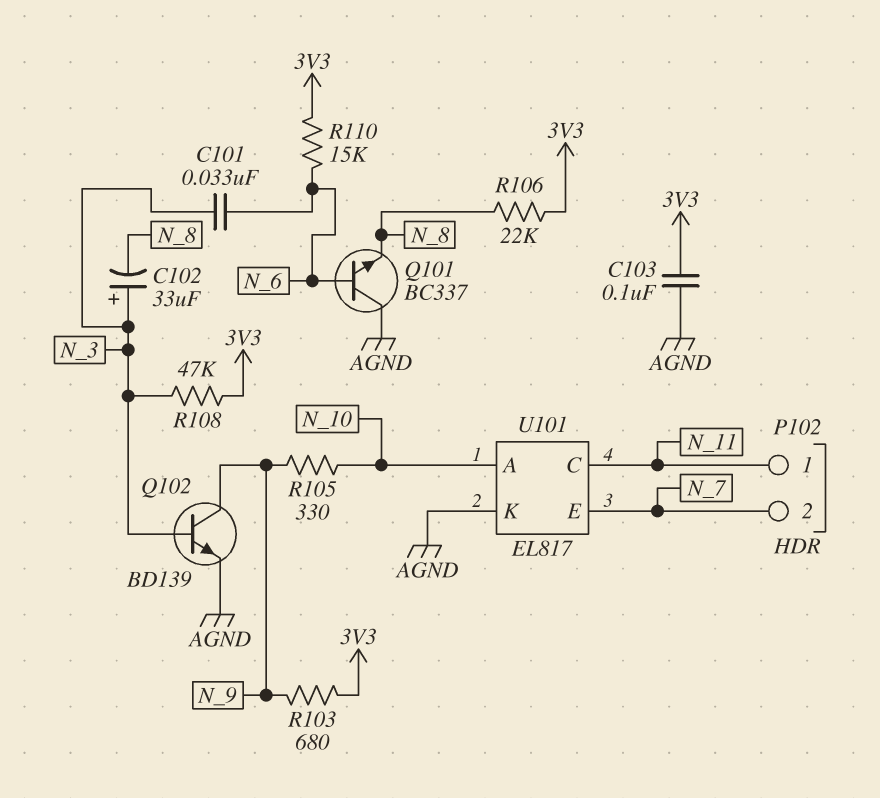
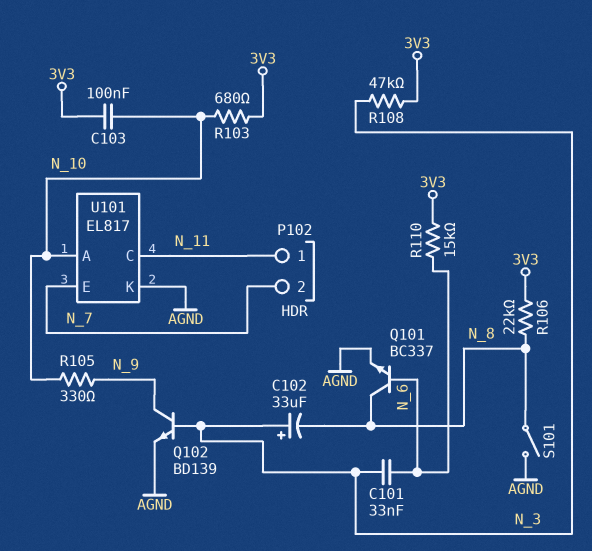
C103: 100nF (3V3, AGND) -> 100nF (3V3, N_10)
Q101: NPN BC337 (B N_6, C AGND, E N_8) -> NPN BC337 (B N_6, C N_8, E AGND)
R103: 680 (3V3, N_9) -> 680 (3V3, N_10)
S101: none -> switch (AGND, N_8)

